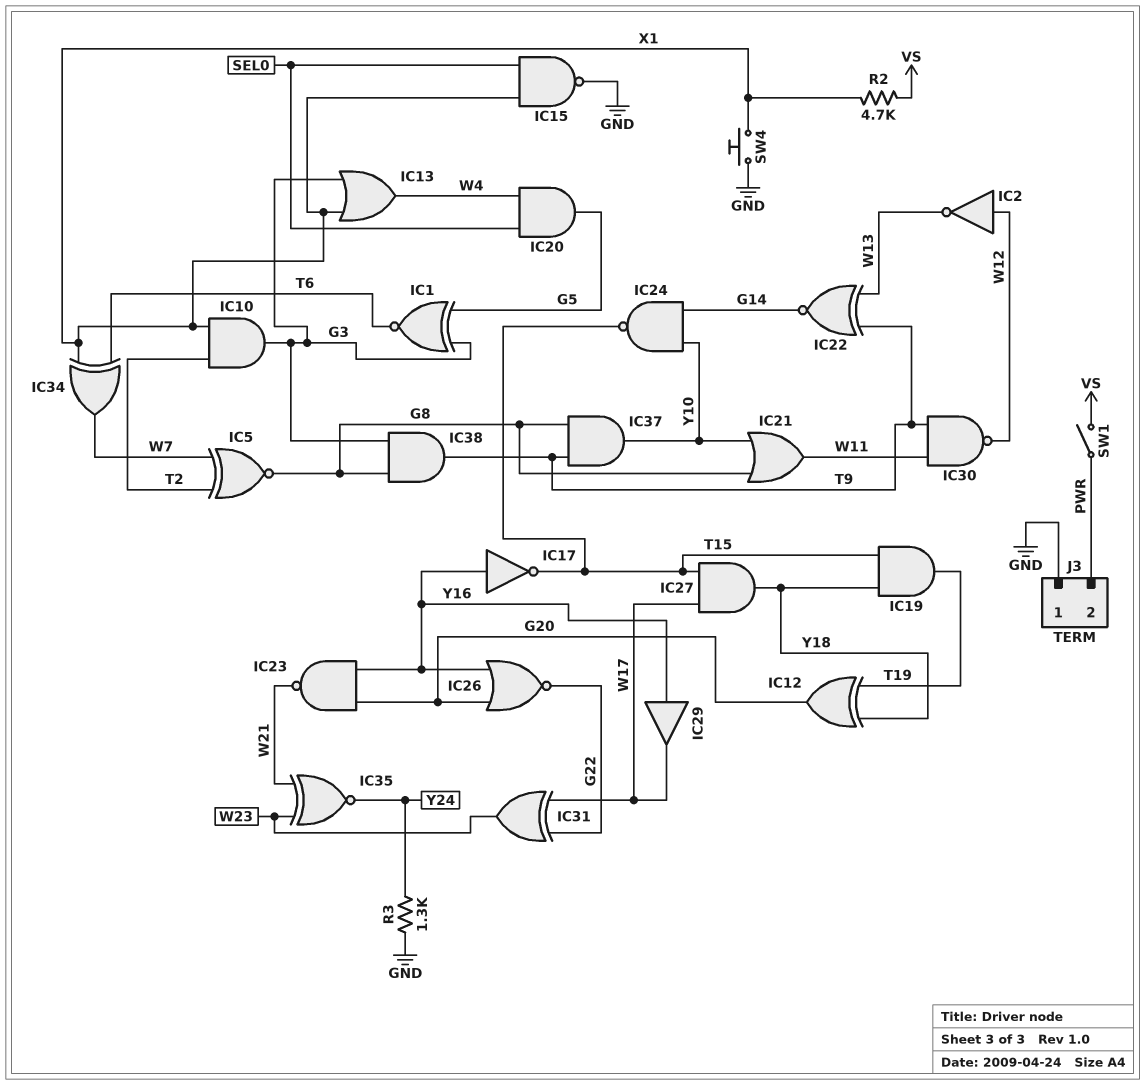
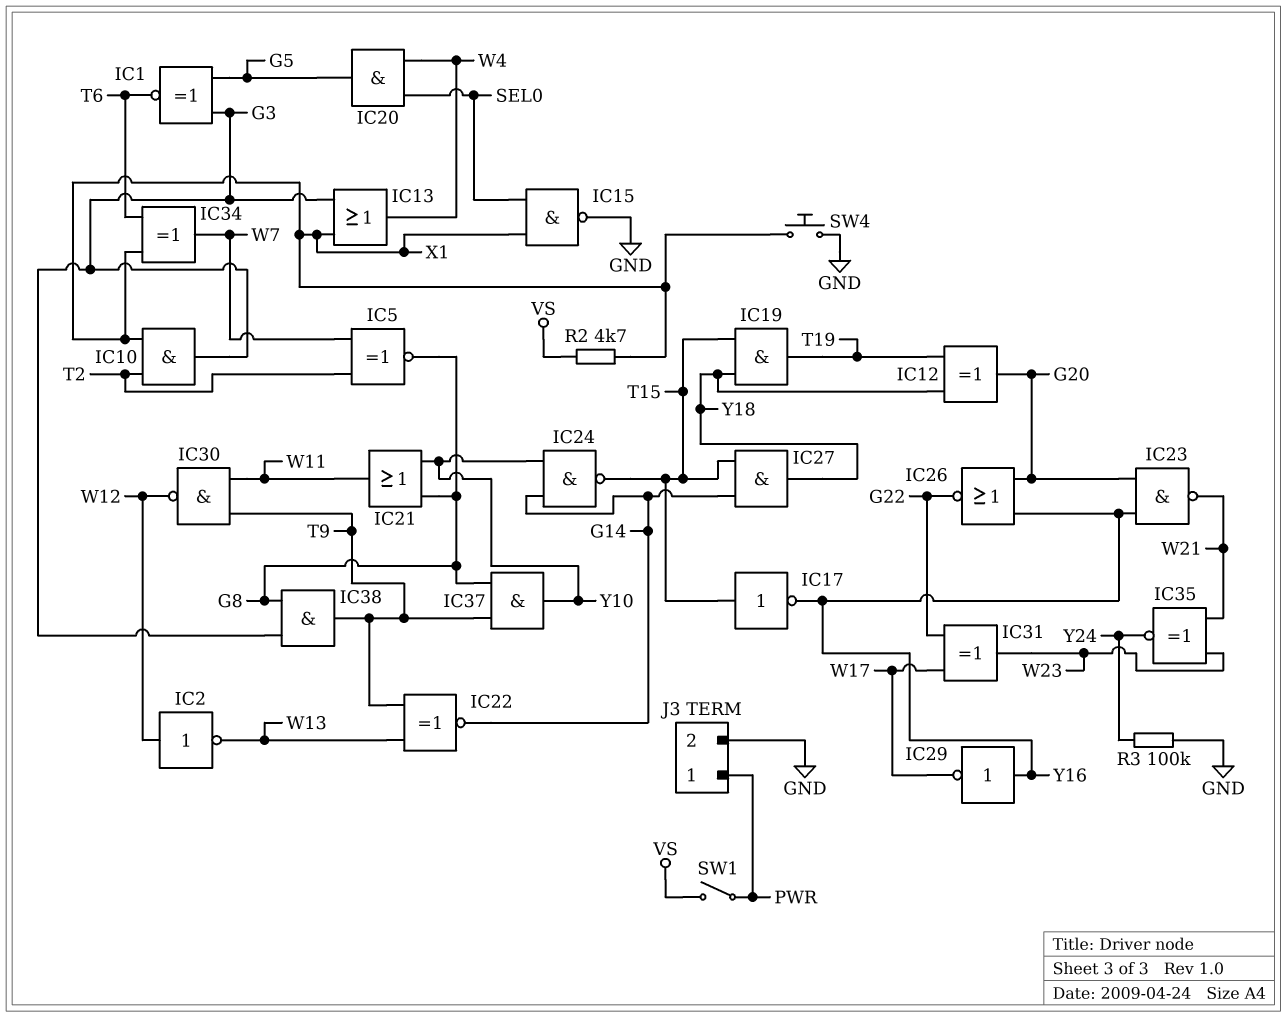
IC17: NOT (in Y16, out T15) -> NOT (in T15, out Y16)
IC27: AND (in T15, in W17, out Y18) -> AND (in G14, in T15, out Y18)
IC29: buffer (in Y16, out W17) -> NOT (in Y16, out W17)
J3 pin 1: GND -> PWR
J3 pin 2: PWR -> GND
R3: 1.3k (GND, Y24) -> 100k (GND, Y24)

